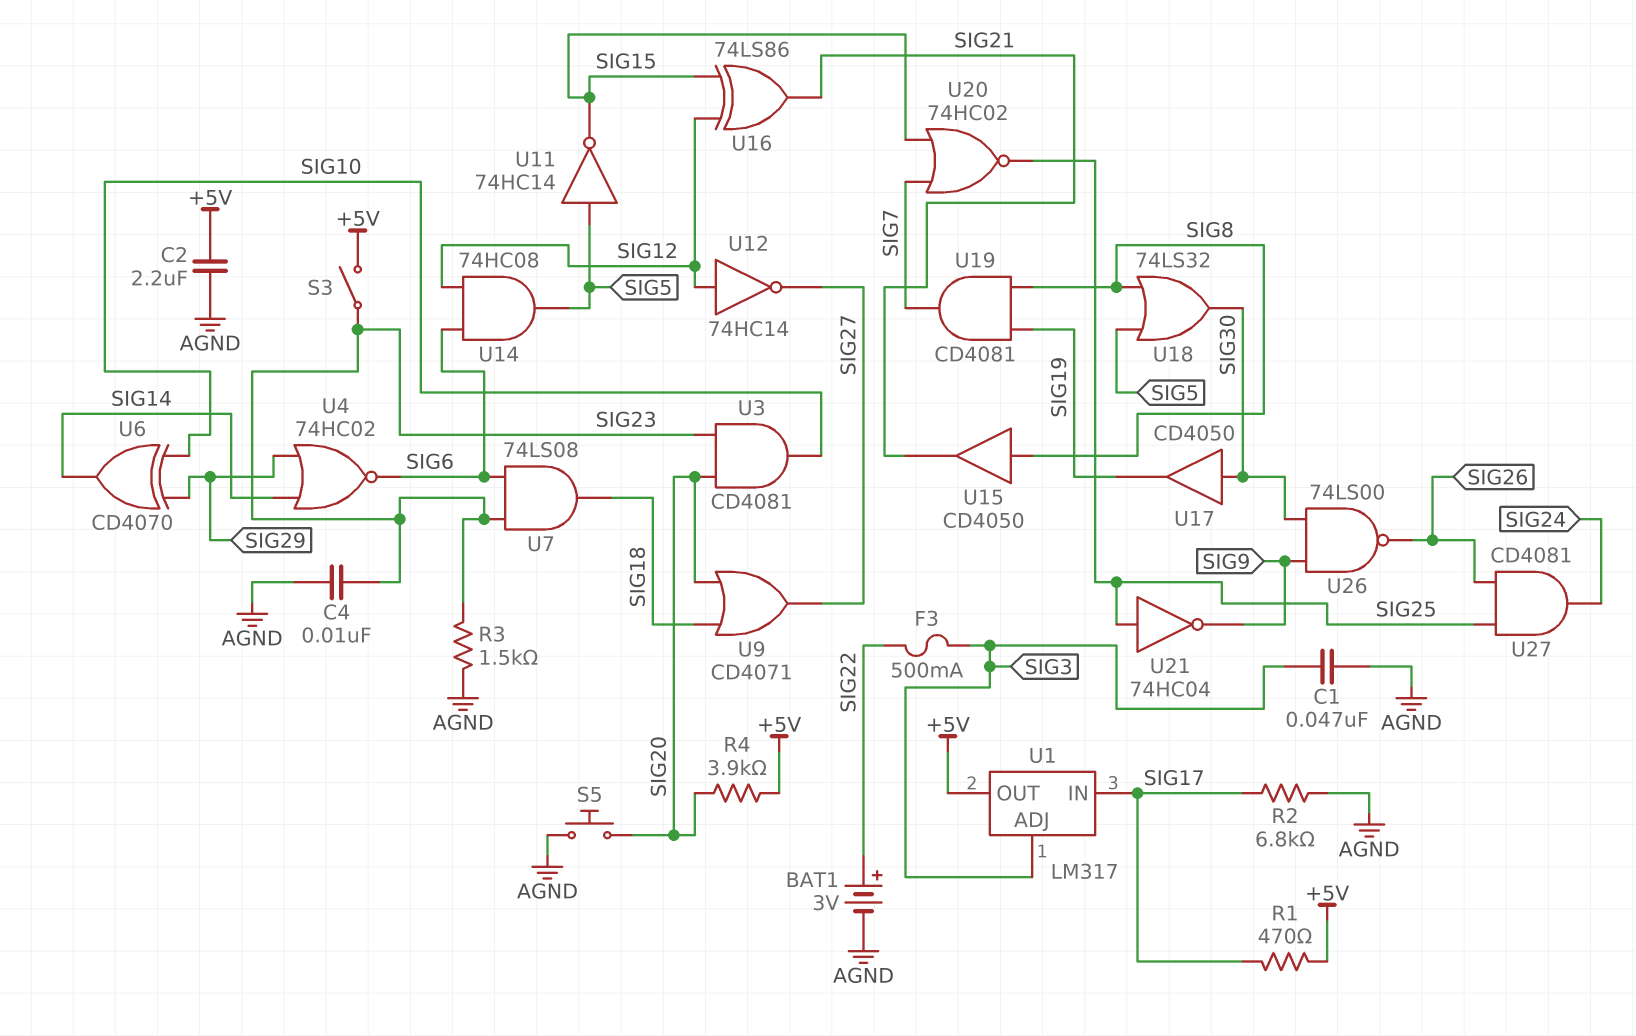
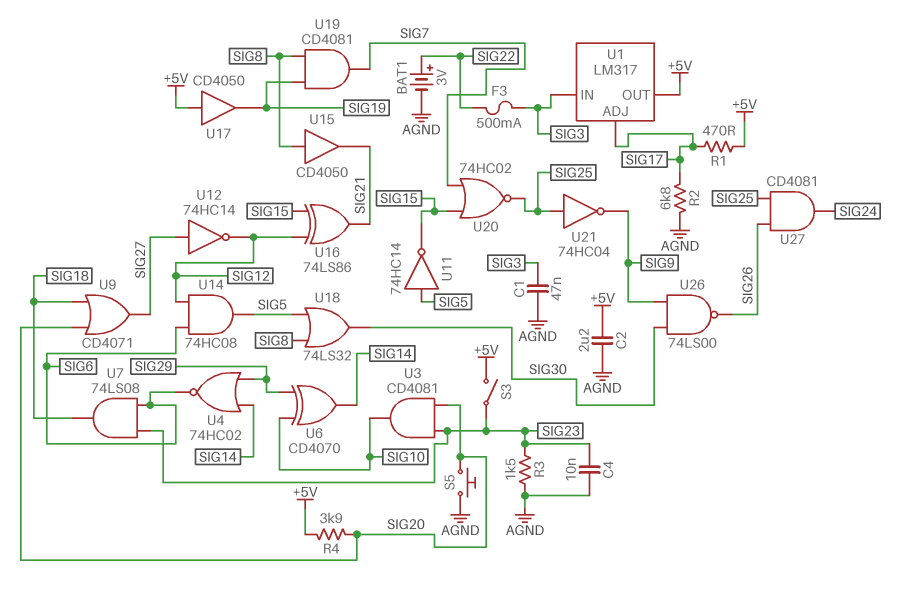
U1 pin ADJ: SIG3 -> SIG17
U1 pin IN: SIG17 -> SIG3
U12: NOT 74HC14 (in SIG12, out SIG27) -> NOT 74HC14 (in SIG27, out SIG12)
U17: buffer CD4050 (in SIG30, out SIG19) -> buffer CD4050 (in +5V, out SIG19)

